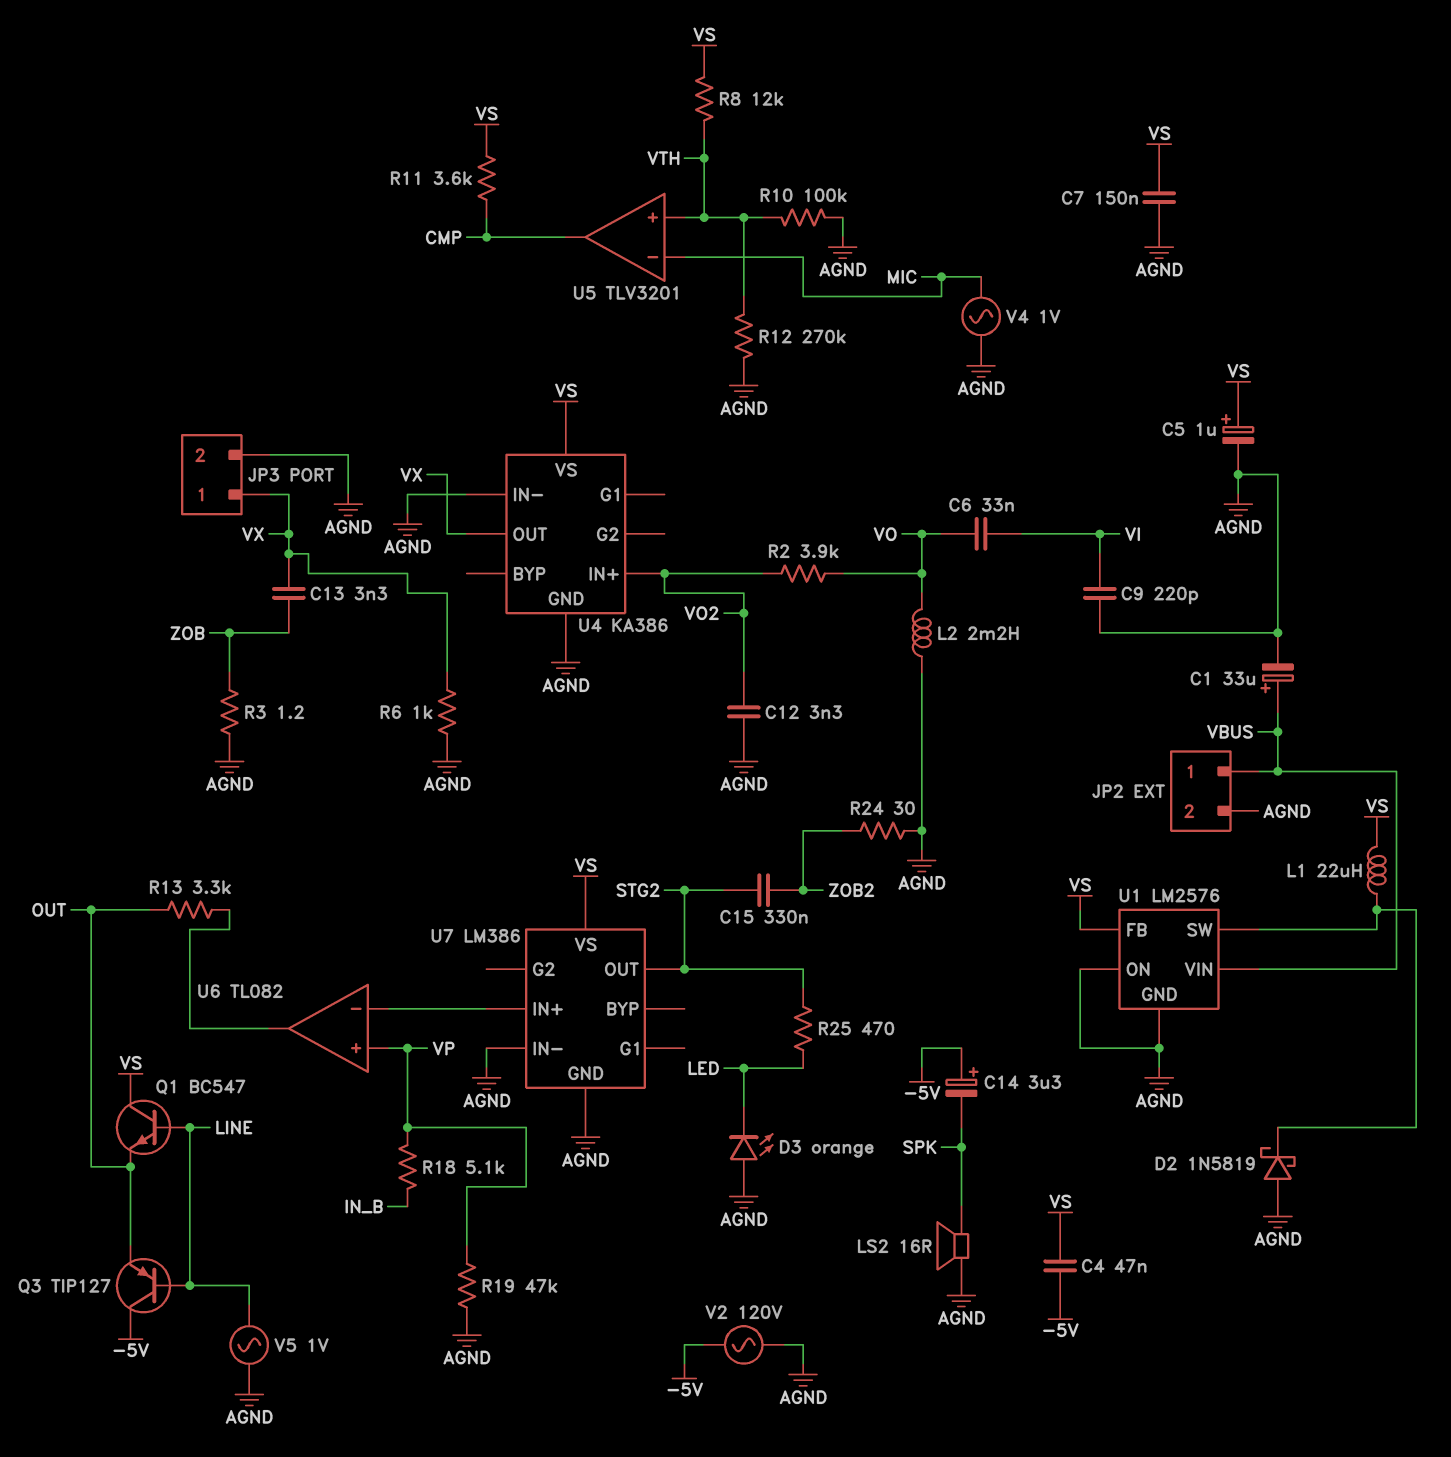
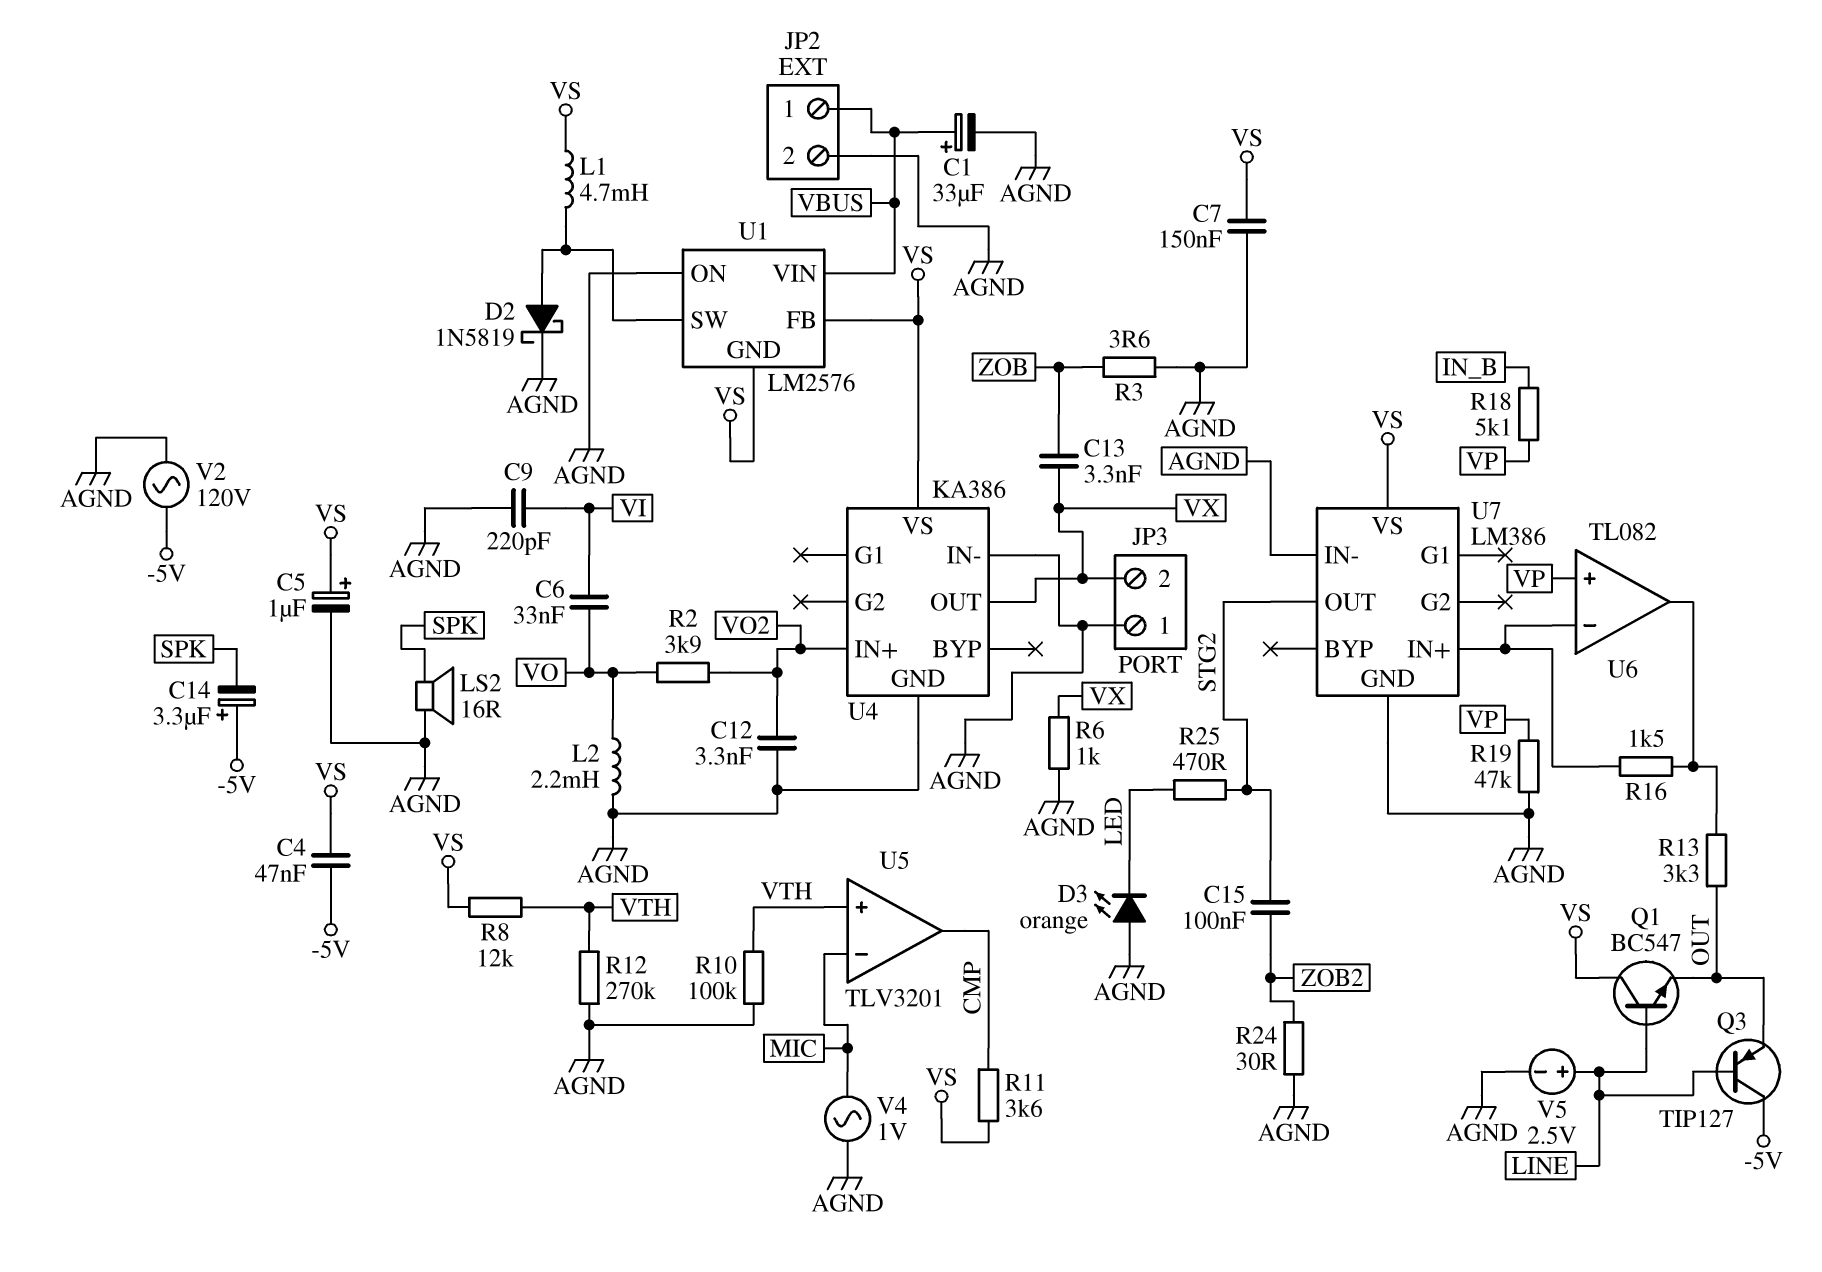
C15: 330nF (STG2, ZOB2) -> 100nF (STG2, ZOB2)
D2: schottky 1N5819 (A AGND, K U1/SW) -> schottky 1N5819 (A U1/SW, K AGND)
JP3 pin 1: VX -> AGND
JP3 pin 2: AGND -> VX
L1: 22uH (U1/SW, VS) -> 4.7mH (U1/SW, VS)
R3: 1.2 (AGND, ZOB) -> 3.6 (AGND, ZOB)
R16: none -> 1.5k (U6/in-, U6/out)
U1 pin GND: AGND -> VS
V5: AC 1V (AGND, LINE) -> 2.5V (plus LINE, minus AGND)

